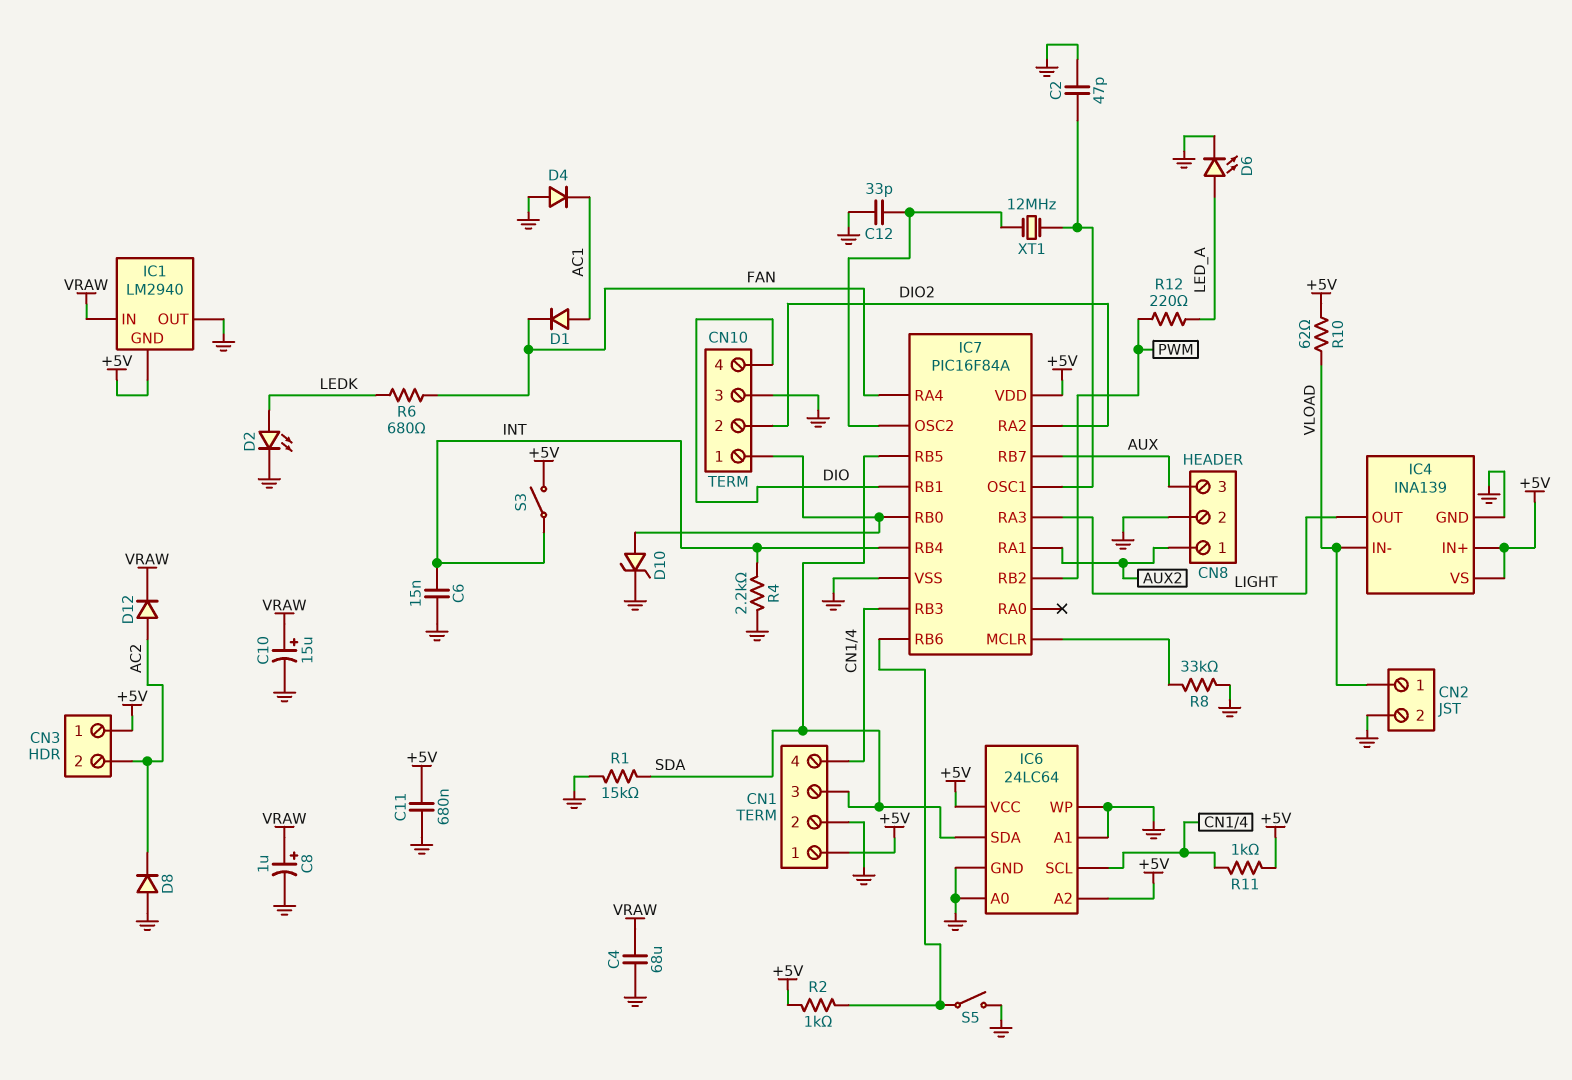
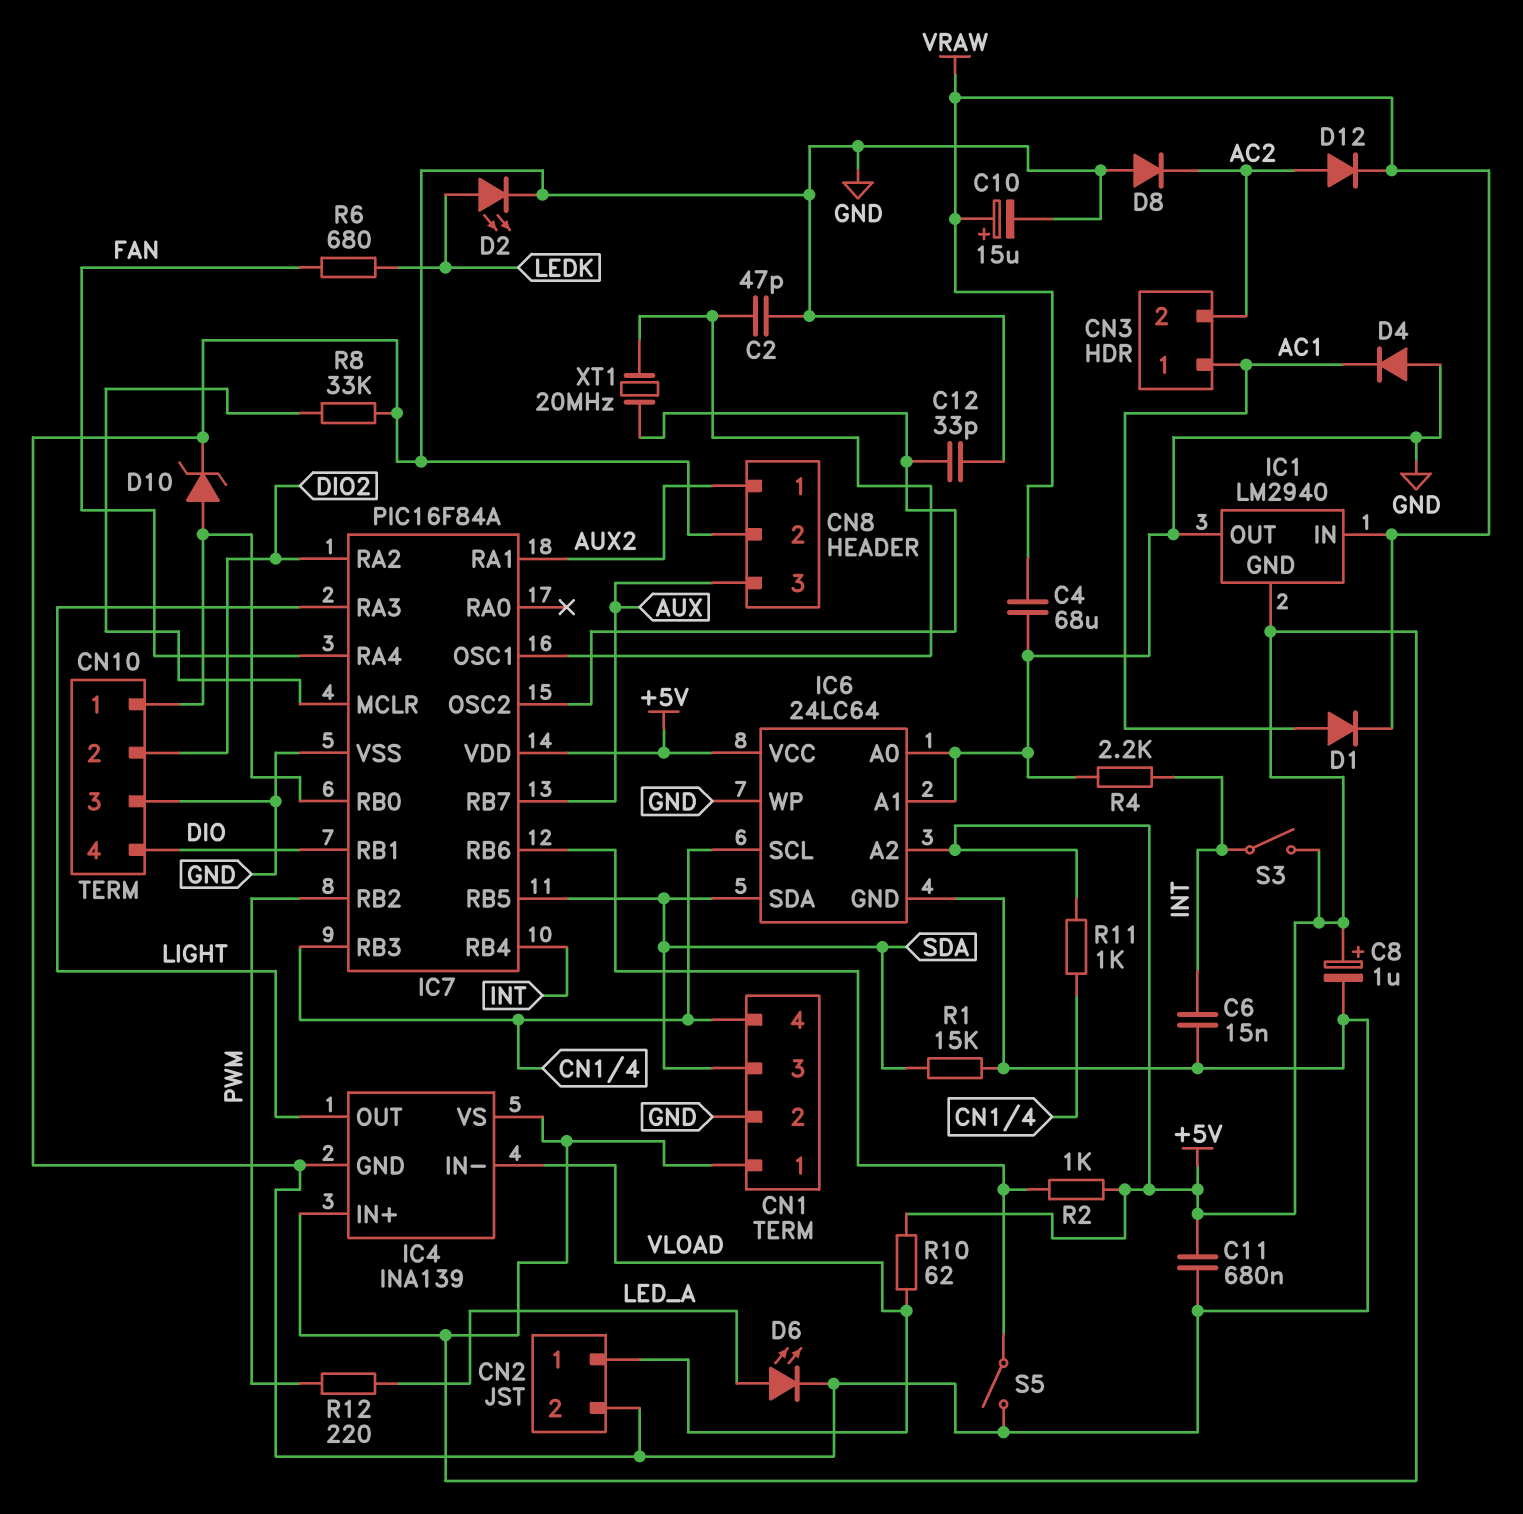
C8: 1uF (plus VRAW, minus GND) -> 1uF (plus +5V, minus GND)
CN3 pin 1: +5V -> AC1
D1: diode (A AC1, K FAN) -> diode (A AC1, K VRAW)
XT1: 12MHz (IC7/OSC1, IC7/OSC2) -> 20MHz (IC7/OSC1, IC7/OSC2)

